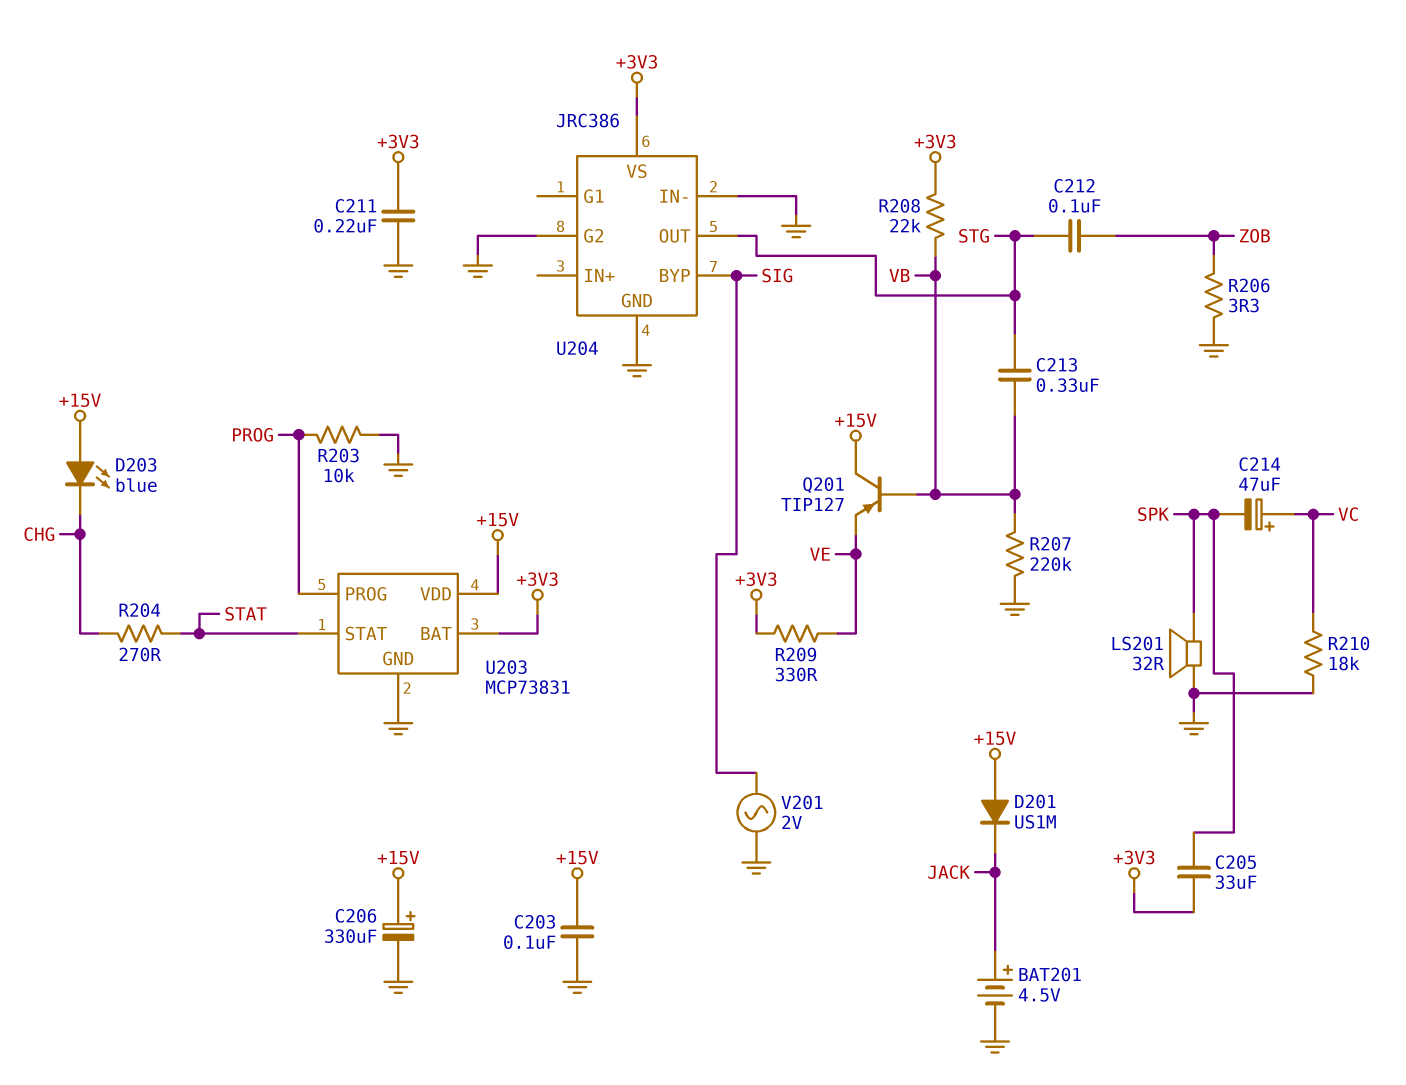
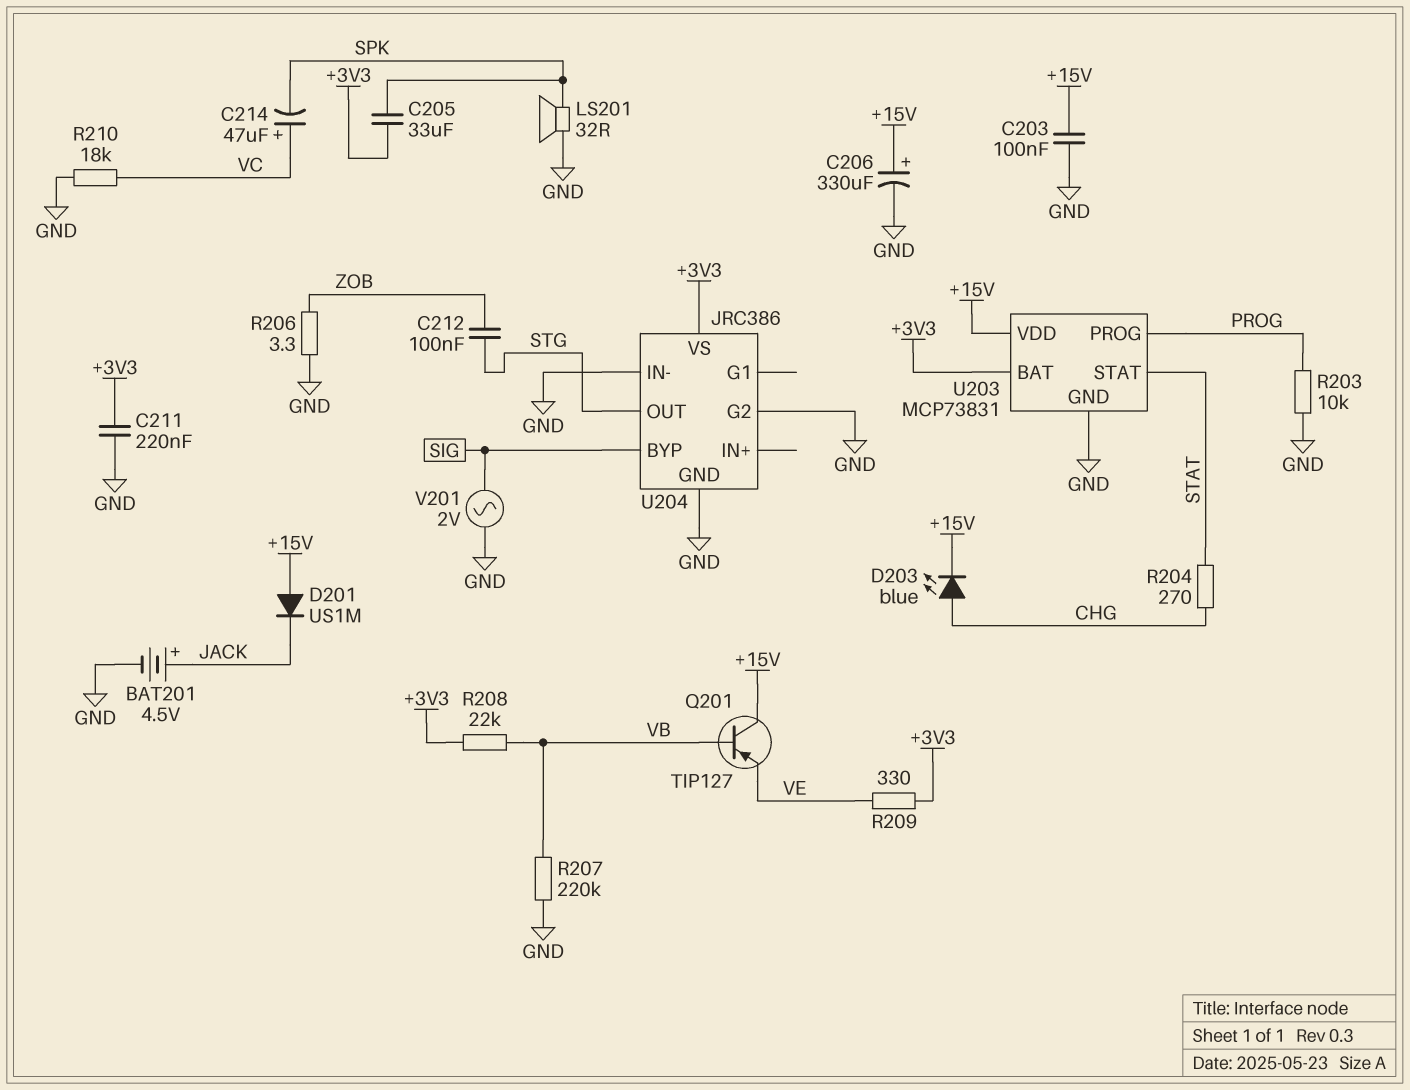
C213: 330nF (STG, VB) -> none
D203: LED blue (A +15V, K CHG) -> LED blue (A CHG, K +15V)

